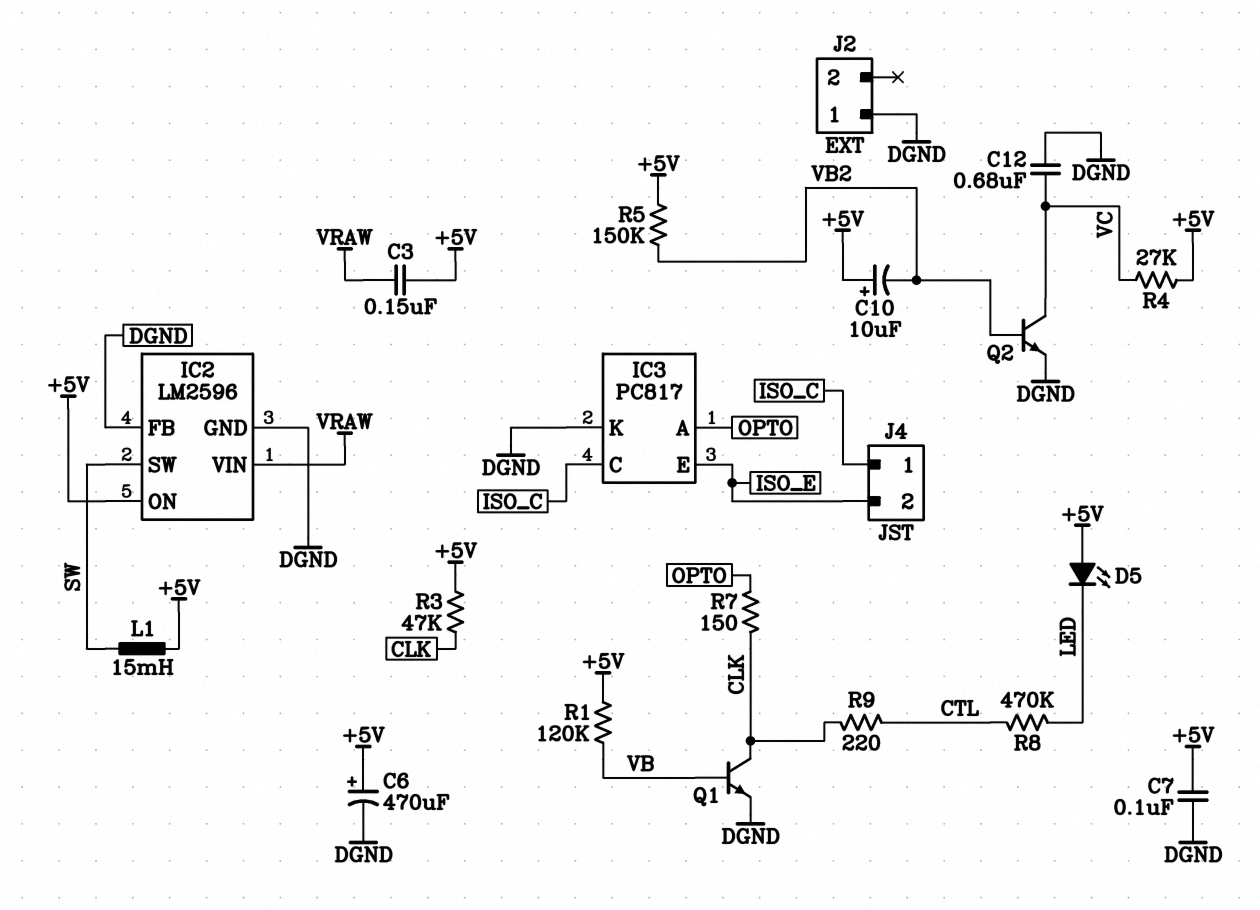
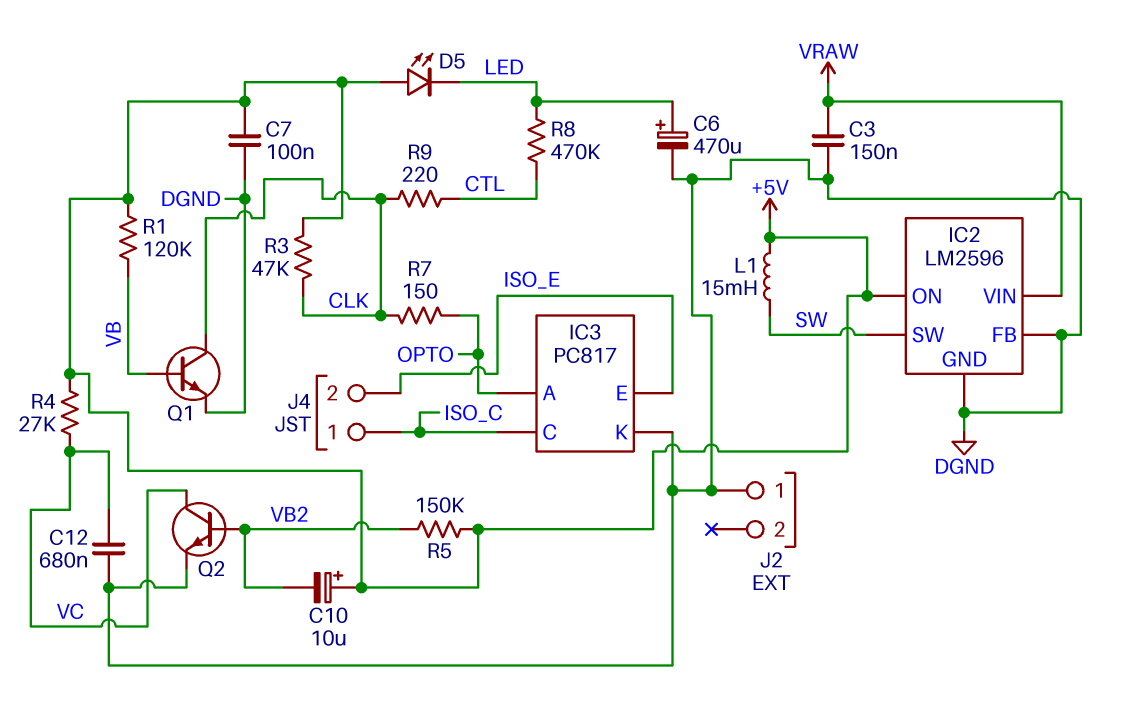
C3: 150nF (+5V, VRAW) -> 150nF (DGND, VRAW)
C6: 470uF (plus +5V, minus DGND) -> 470uF (plus LED, minus DGND)

